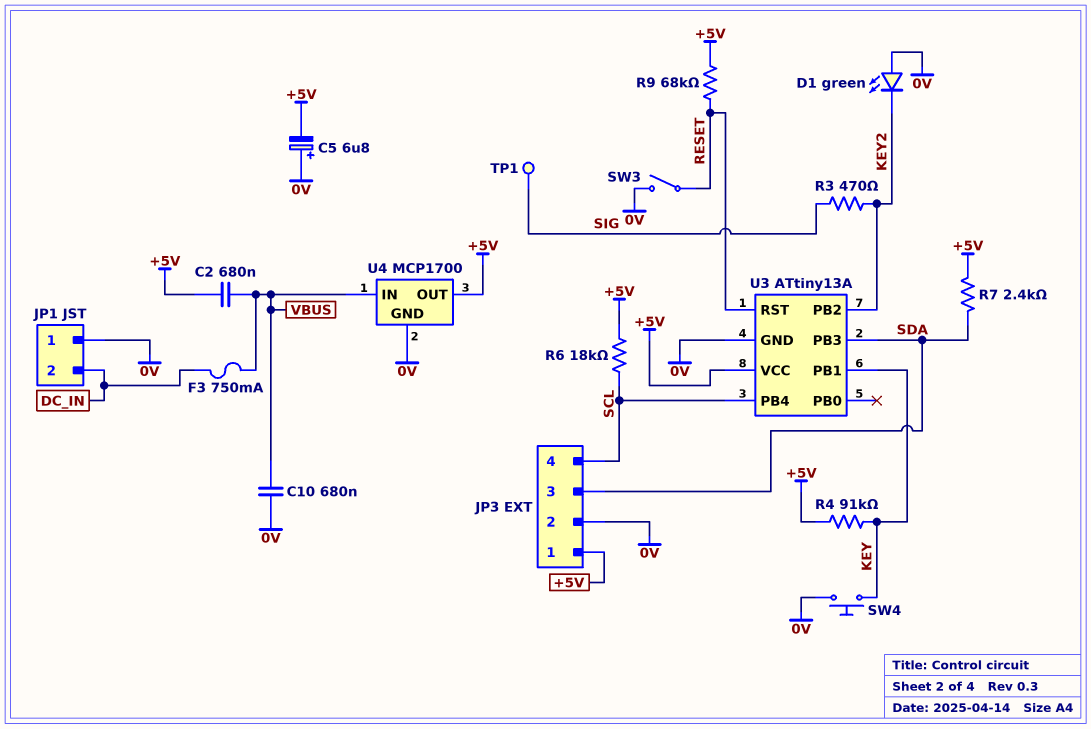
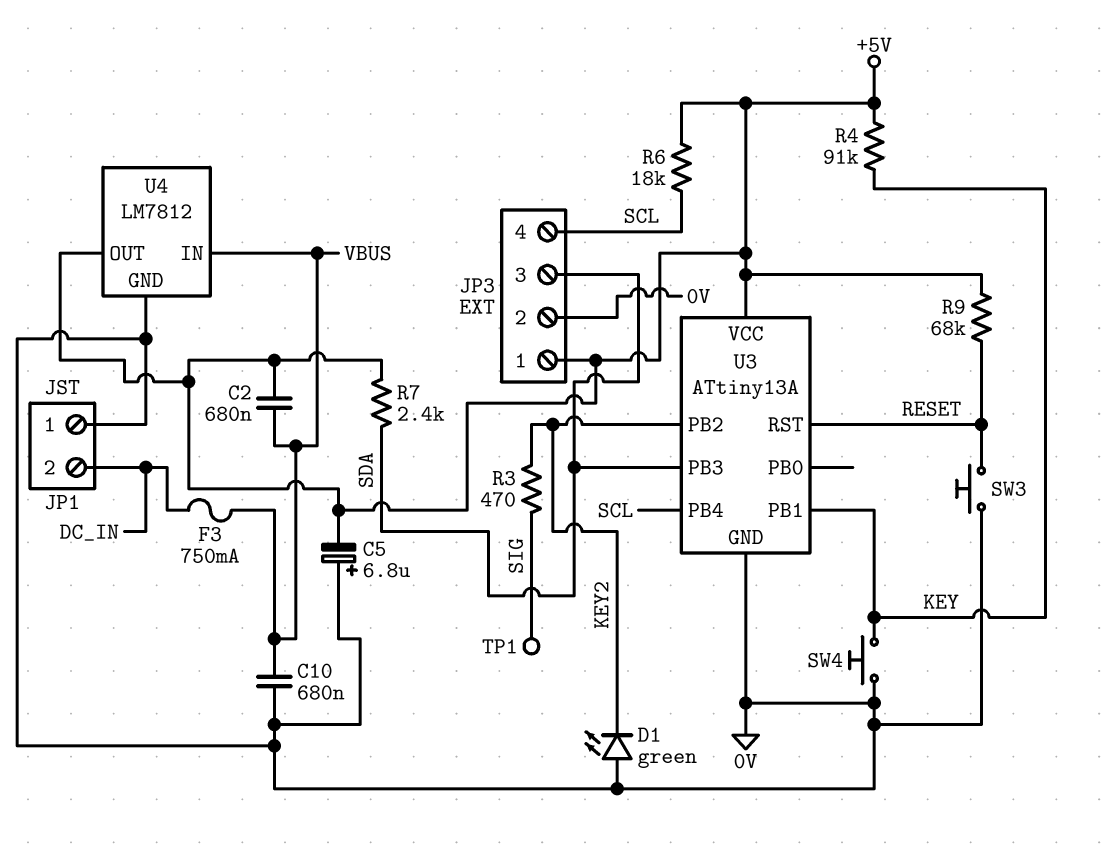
SW3: switch (0V, RESET) -> button (0V, RESET)
U4: MCP1700 -> LM7812

